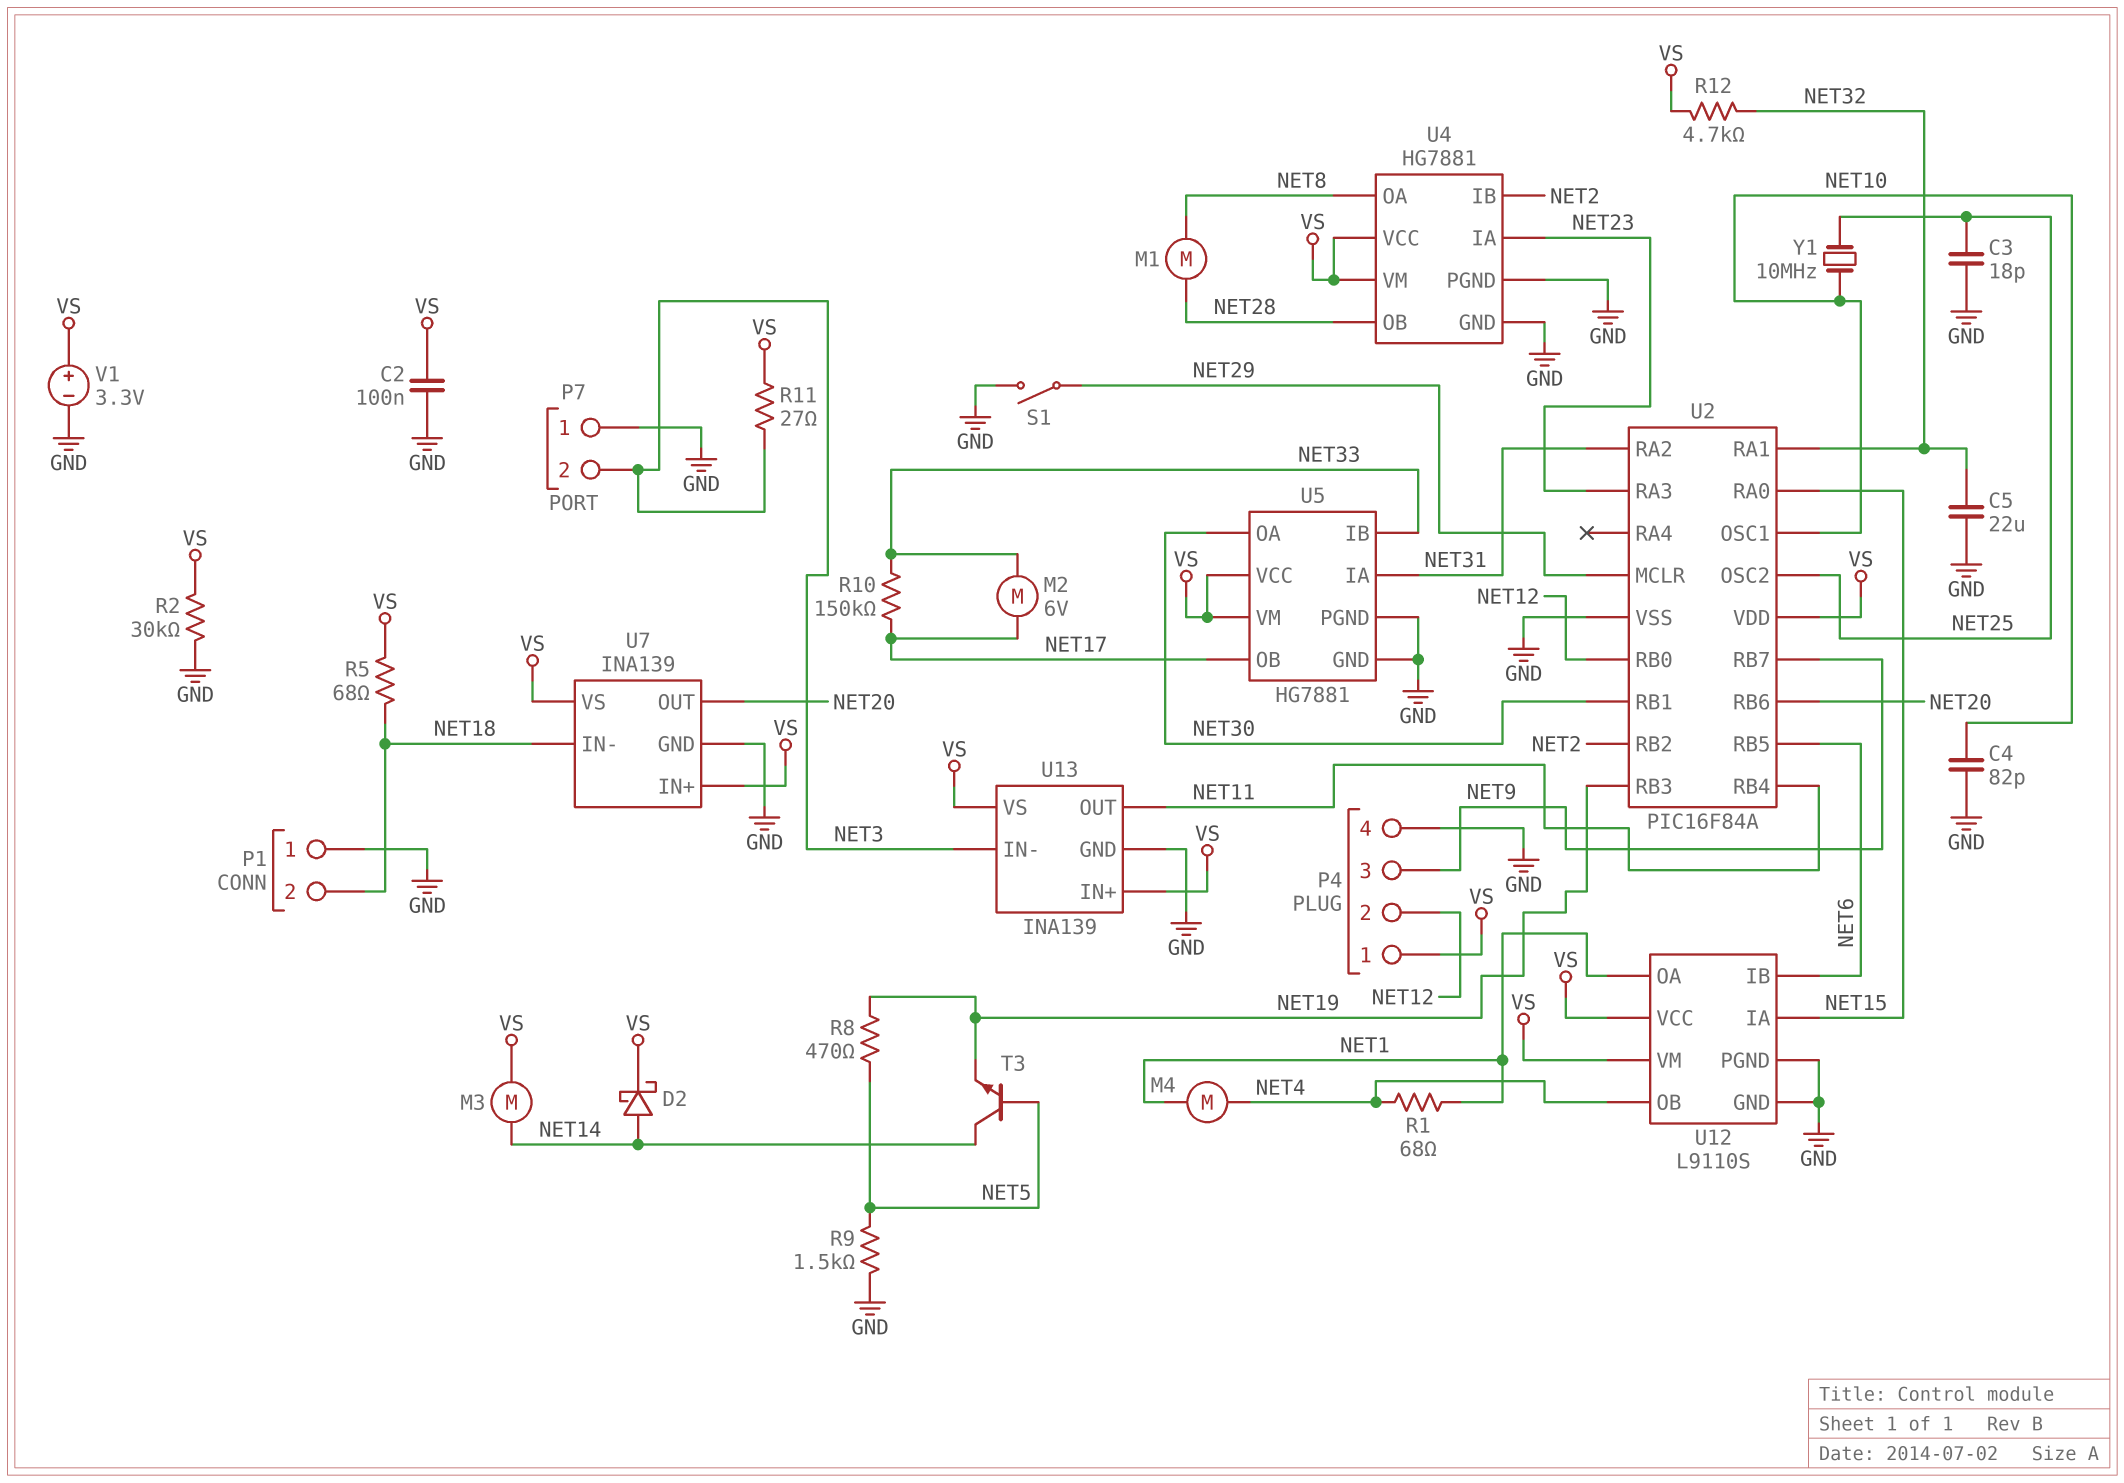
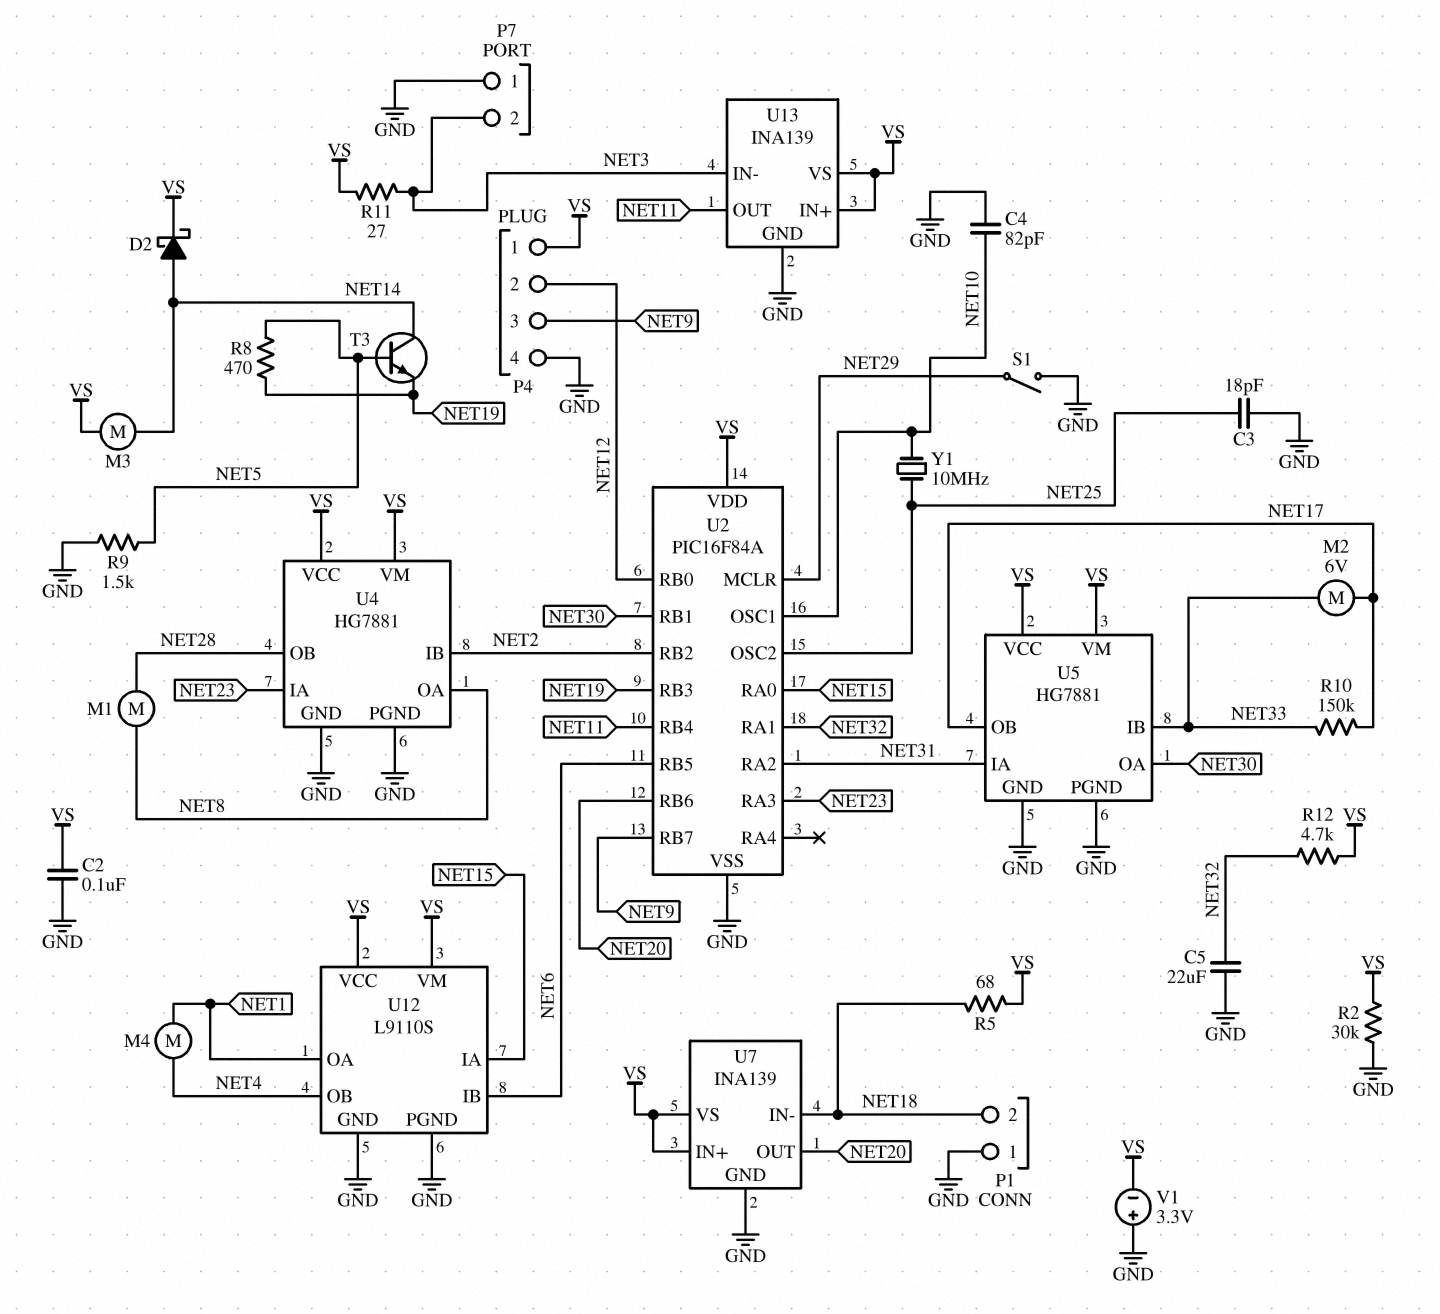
R1: 68 (NET1, NET4) -> none
V1: 3.3V (plus VS, minus GND) -> 3.3V (plus GND, minus VS)

